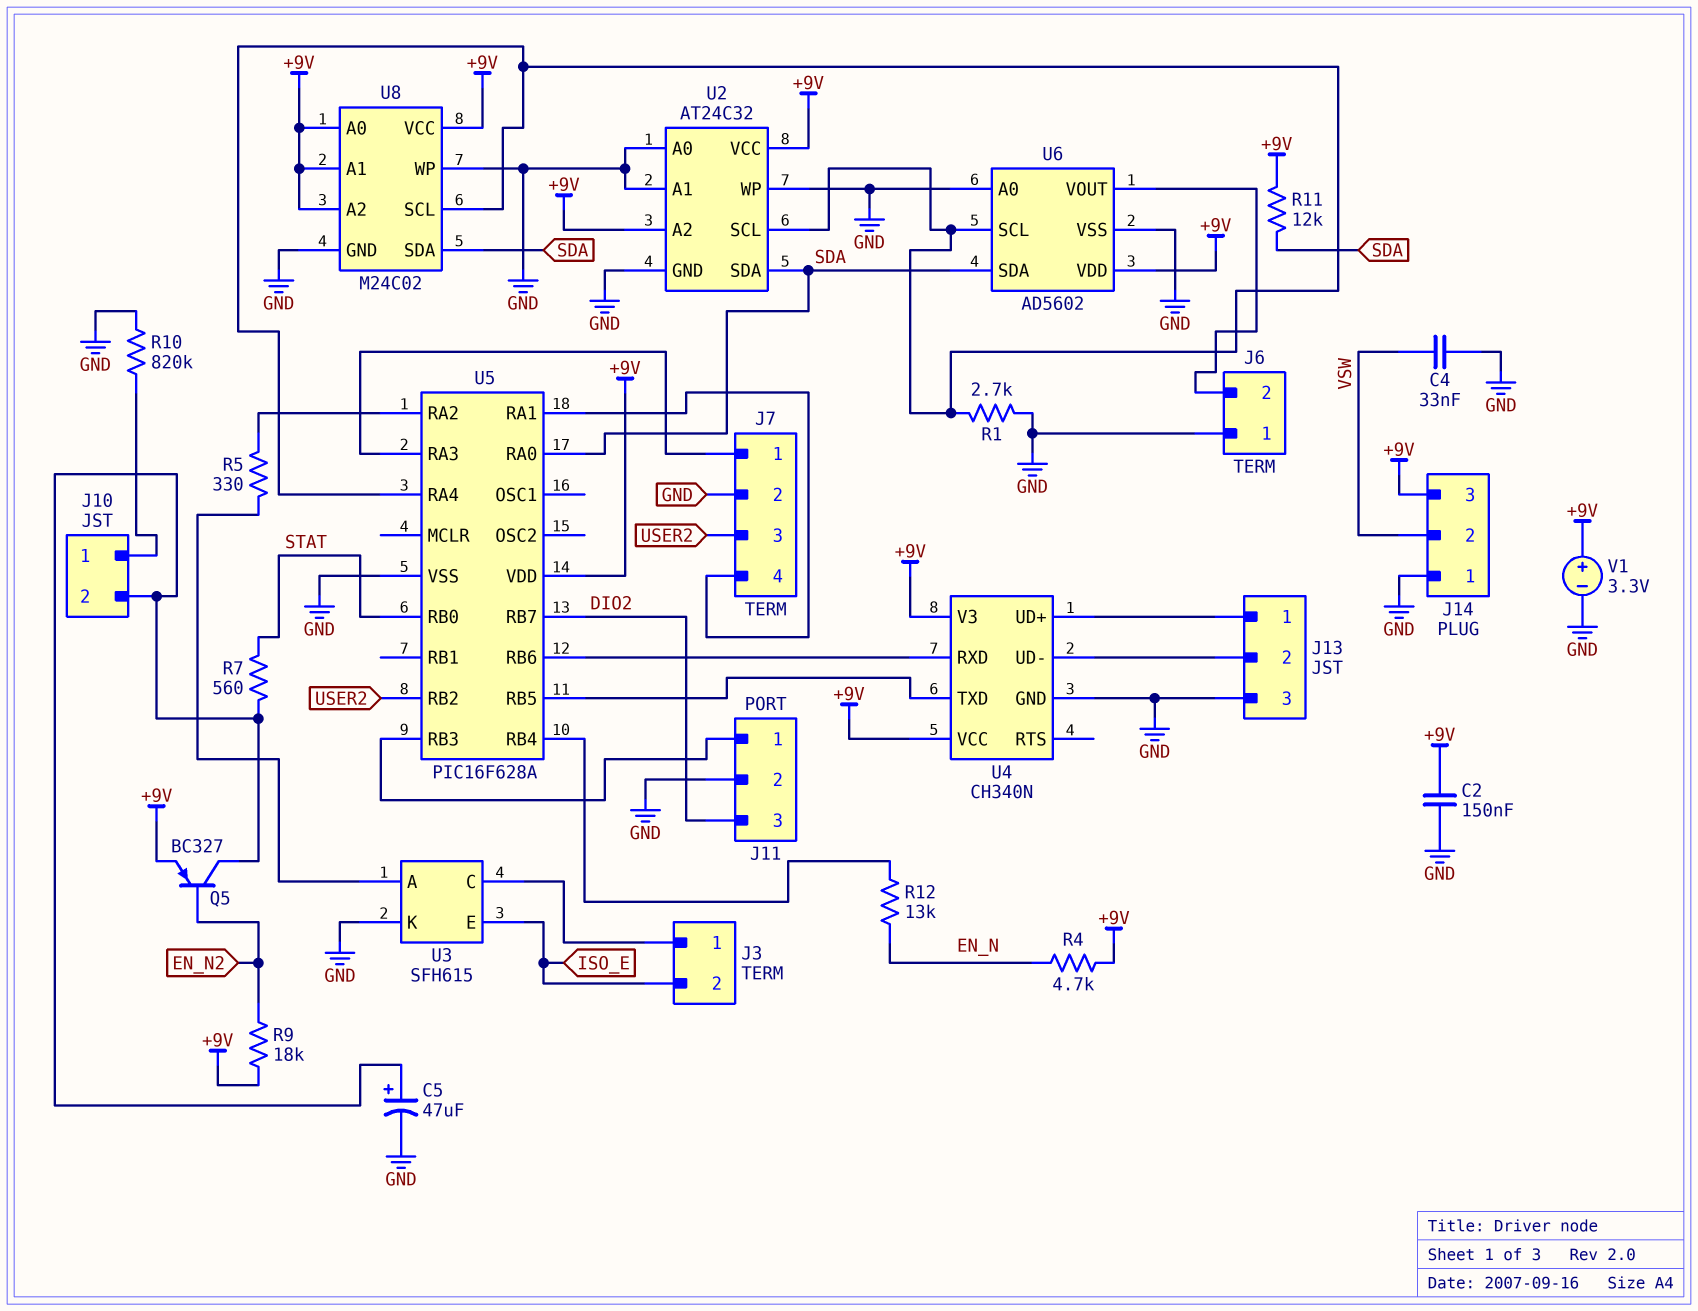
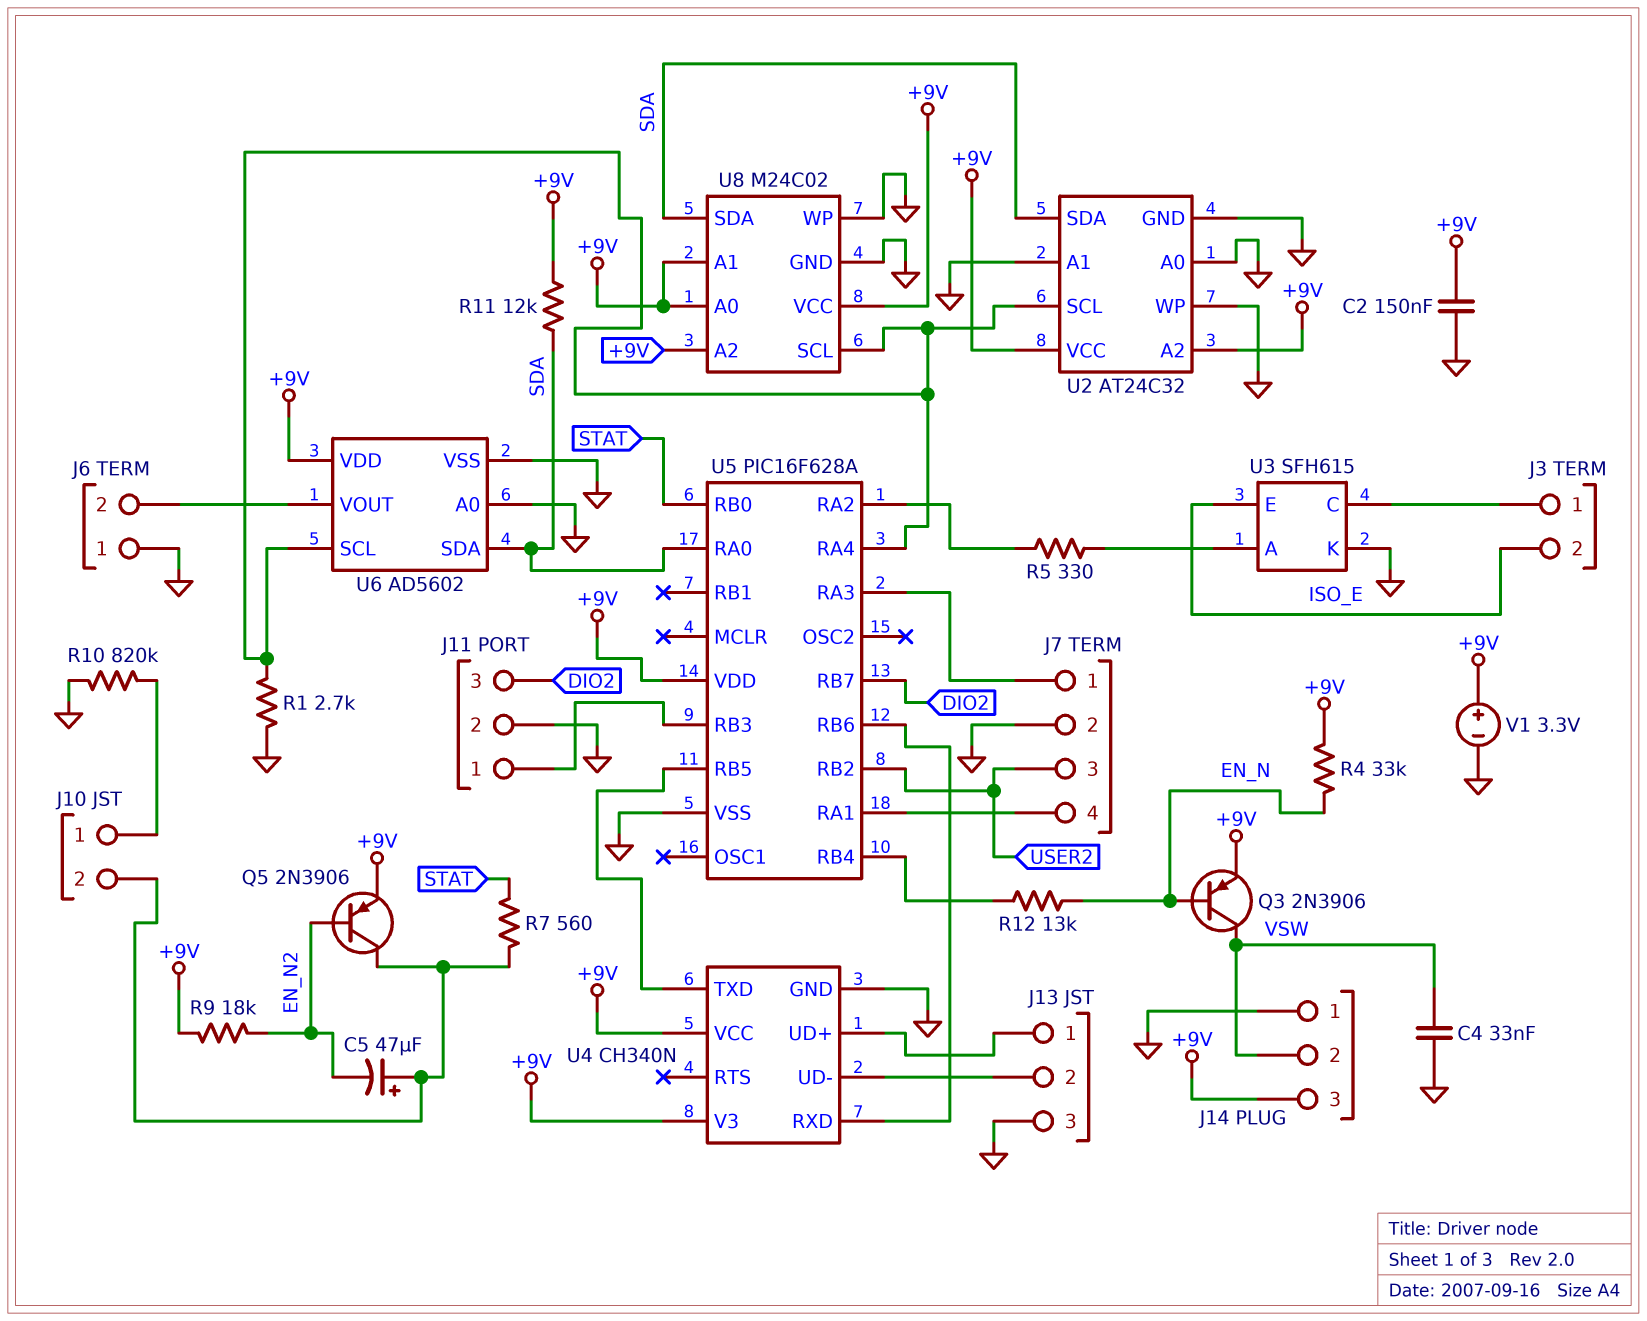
C5: 47uF (plus J10/2, minus GND) -> 47uF (plus J10/2, minus EN_N2)
Q3: none -> PNP 2N3906 (B EN_N, C VSW, E +9V)
Q5: PNP BC327 (B EN_N2, C J10/2, E +9V) -> PNP 2N3906 (B EN_N2, C J10/2, E +9V)
R4: 4.7k (+9V, EN_N) -> 33k (+9V, EN_N)

